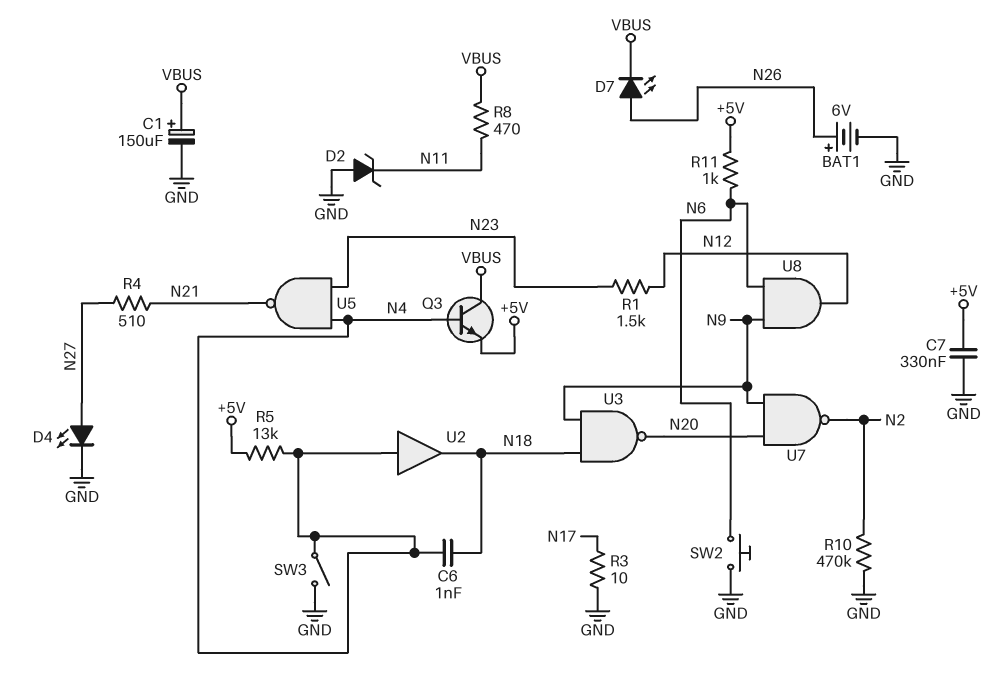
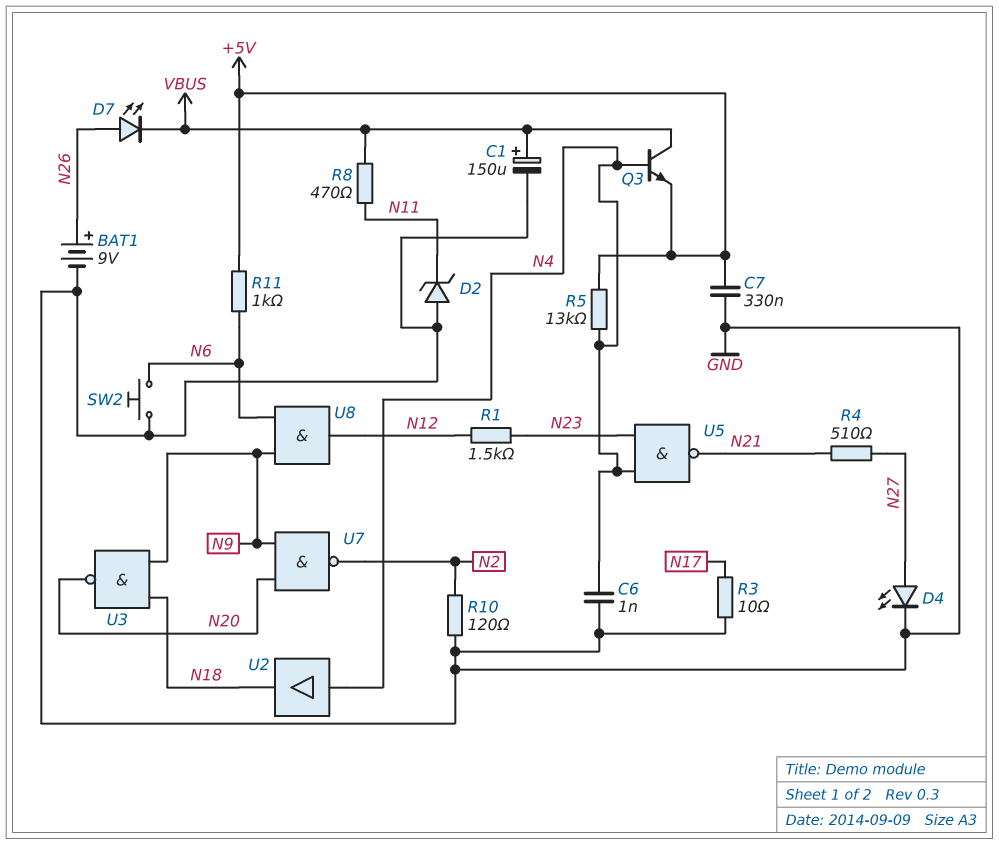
BAT1: 6V (plus N26, minus GND) -> 9V (plus N26, minus GND)
C6: 1nF (N4, N18) -> 1nF (GND, N4)
R10: 470k (GND, N2) -> 120 (GND, N2)
SW3: switch (GND, N4) -> none

